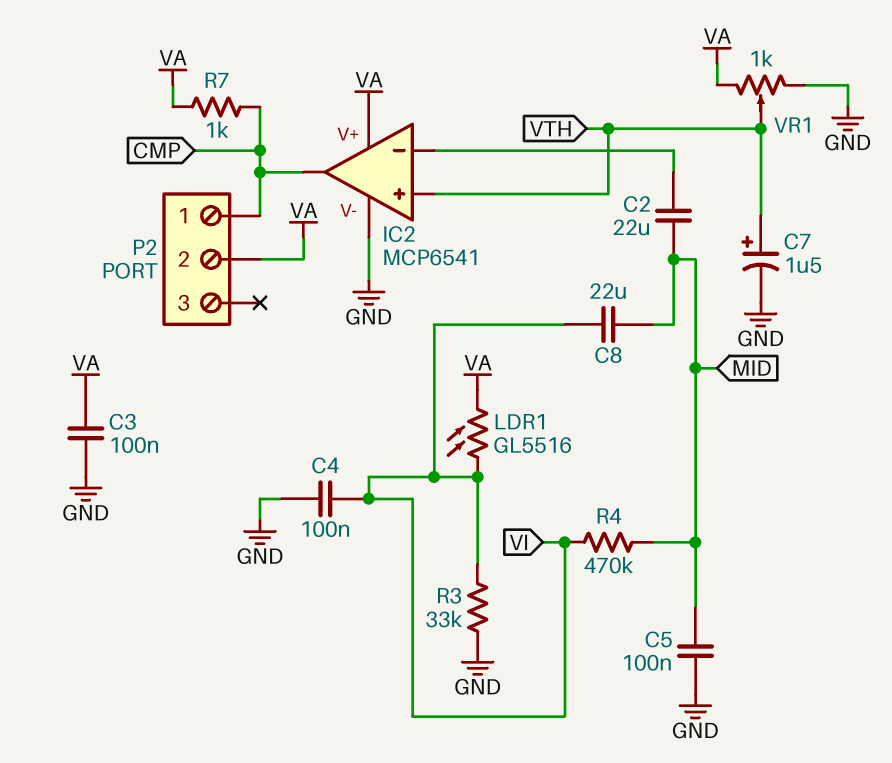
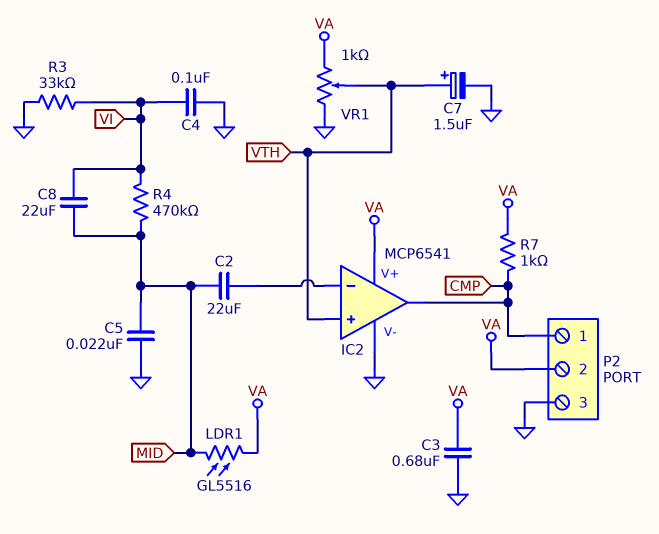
C3: 100nF (GND, VA) -> 680nF (GND, VA)
C5: 100nF (GND, MID) -> 22nF (GND, MID)
LDR1: GL5516 (VA, VI) -> GL5516 (MID, VA)
P2 pin 3: none -> GND

